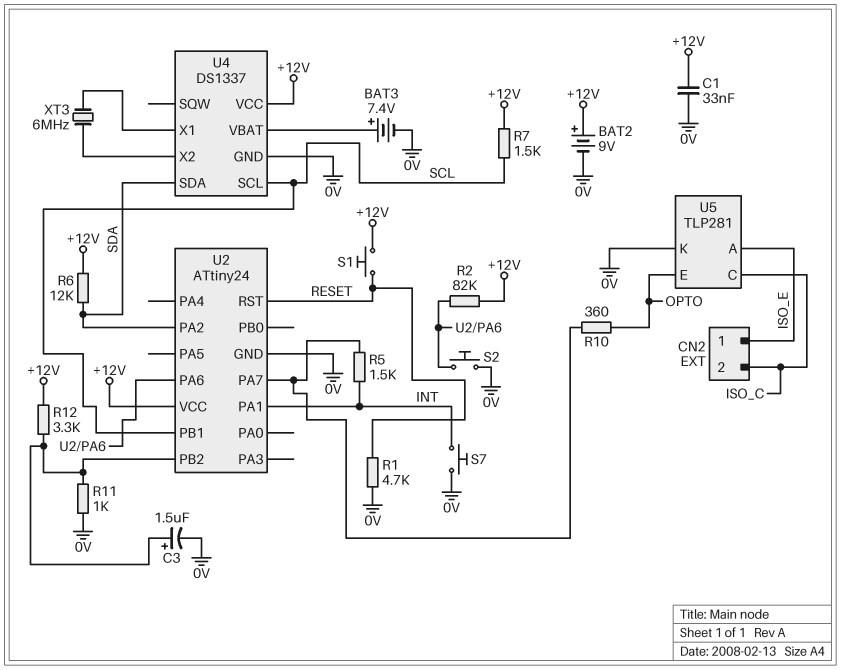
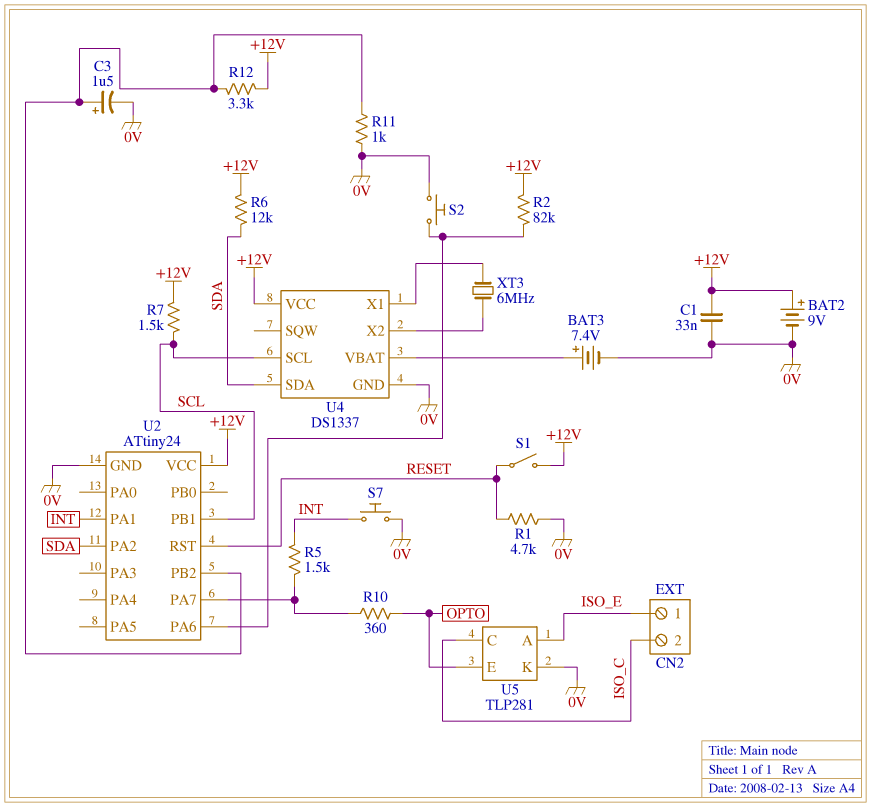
S1: button (+12V, RESET) -> switch (+12V, RESET)

